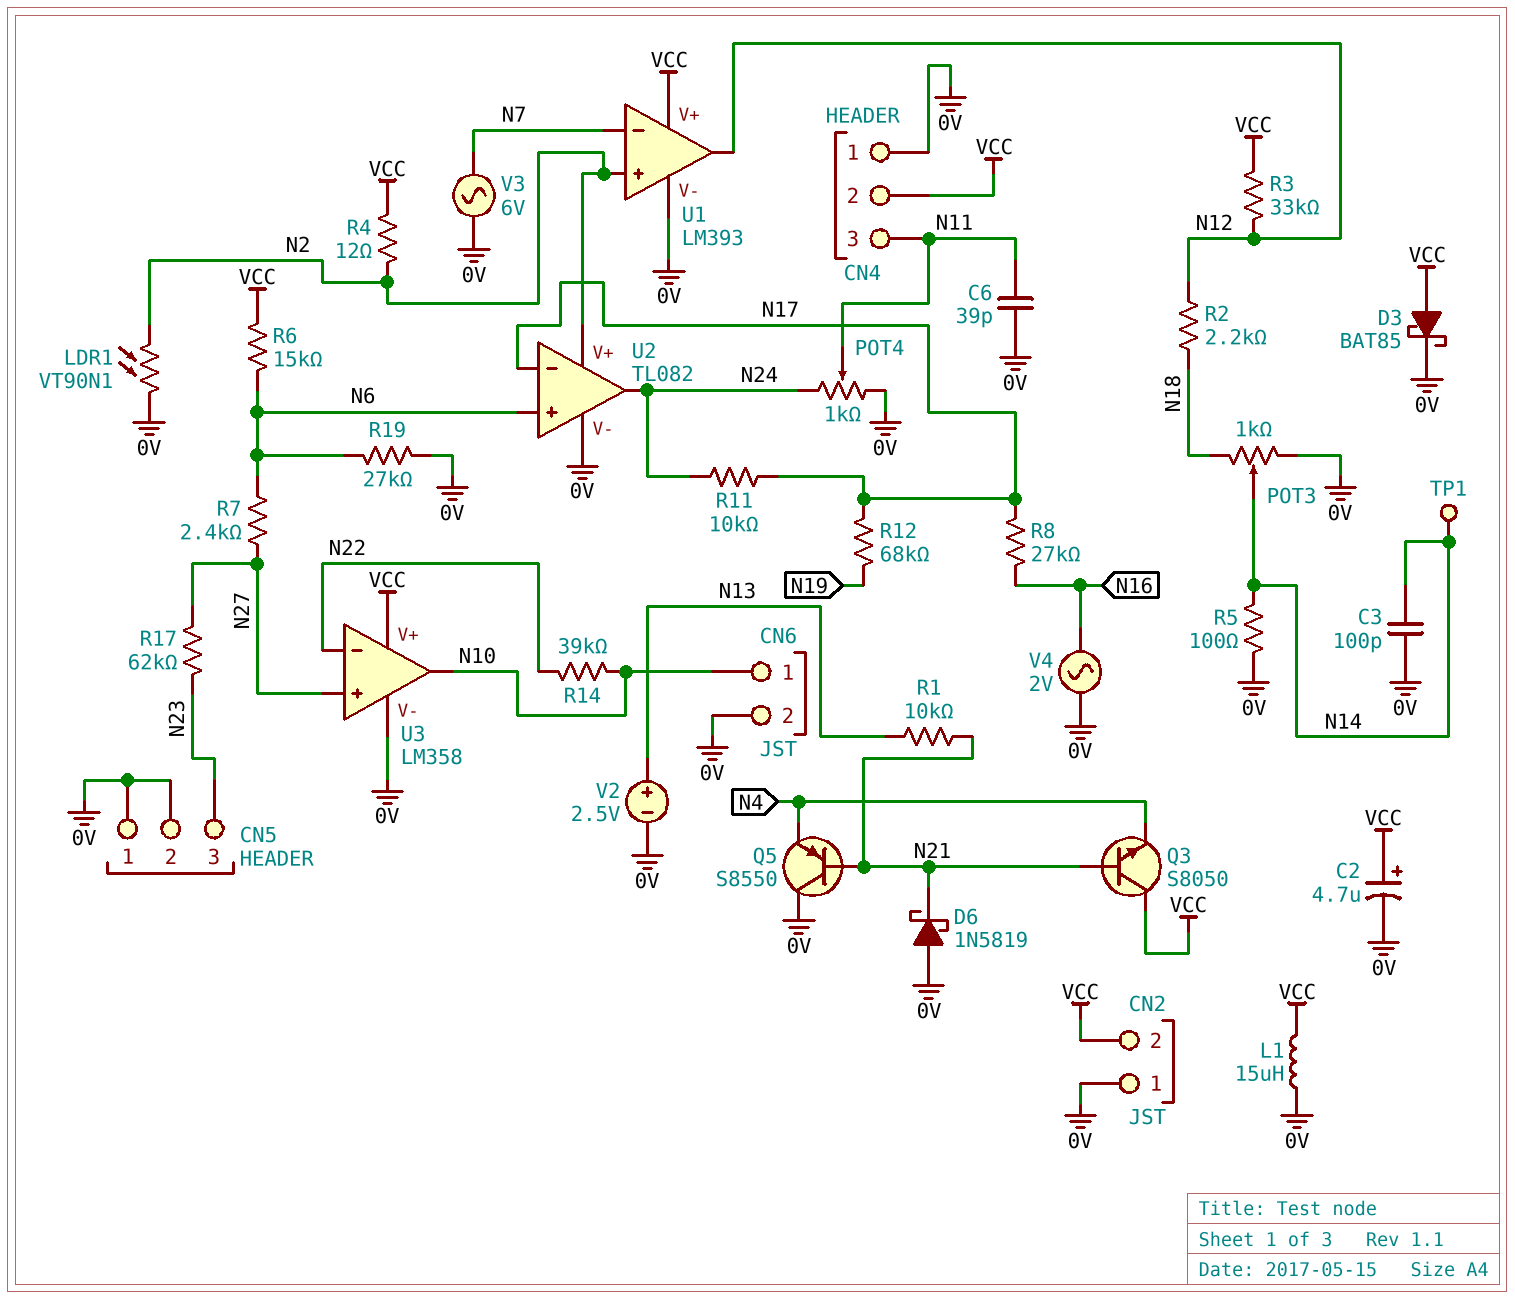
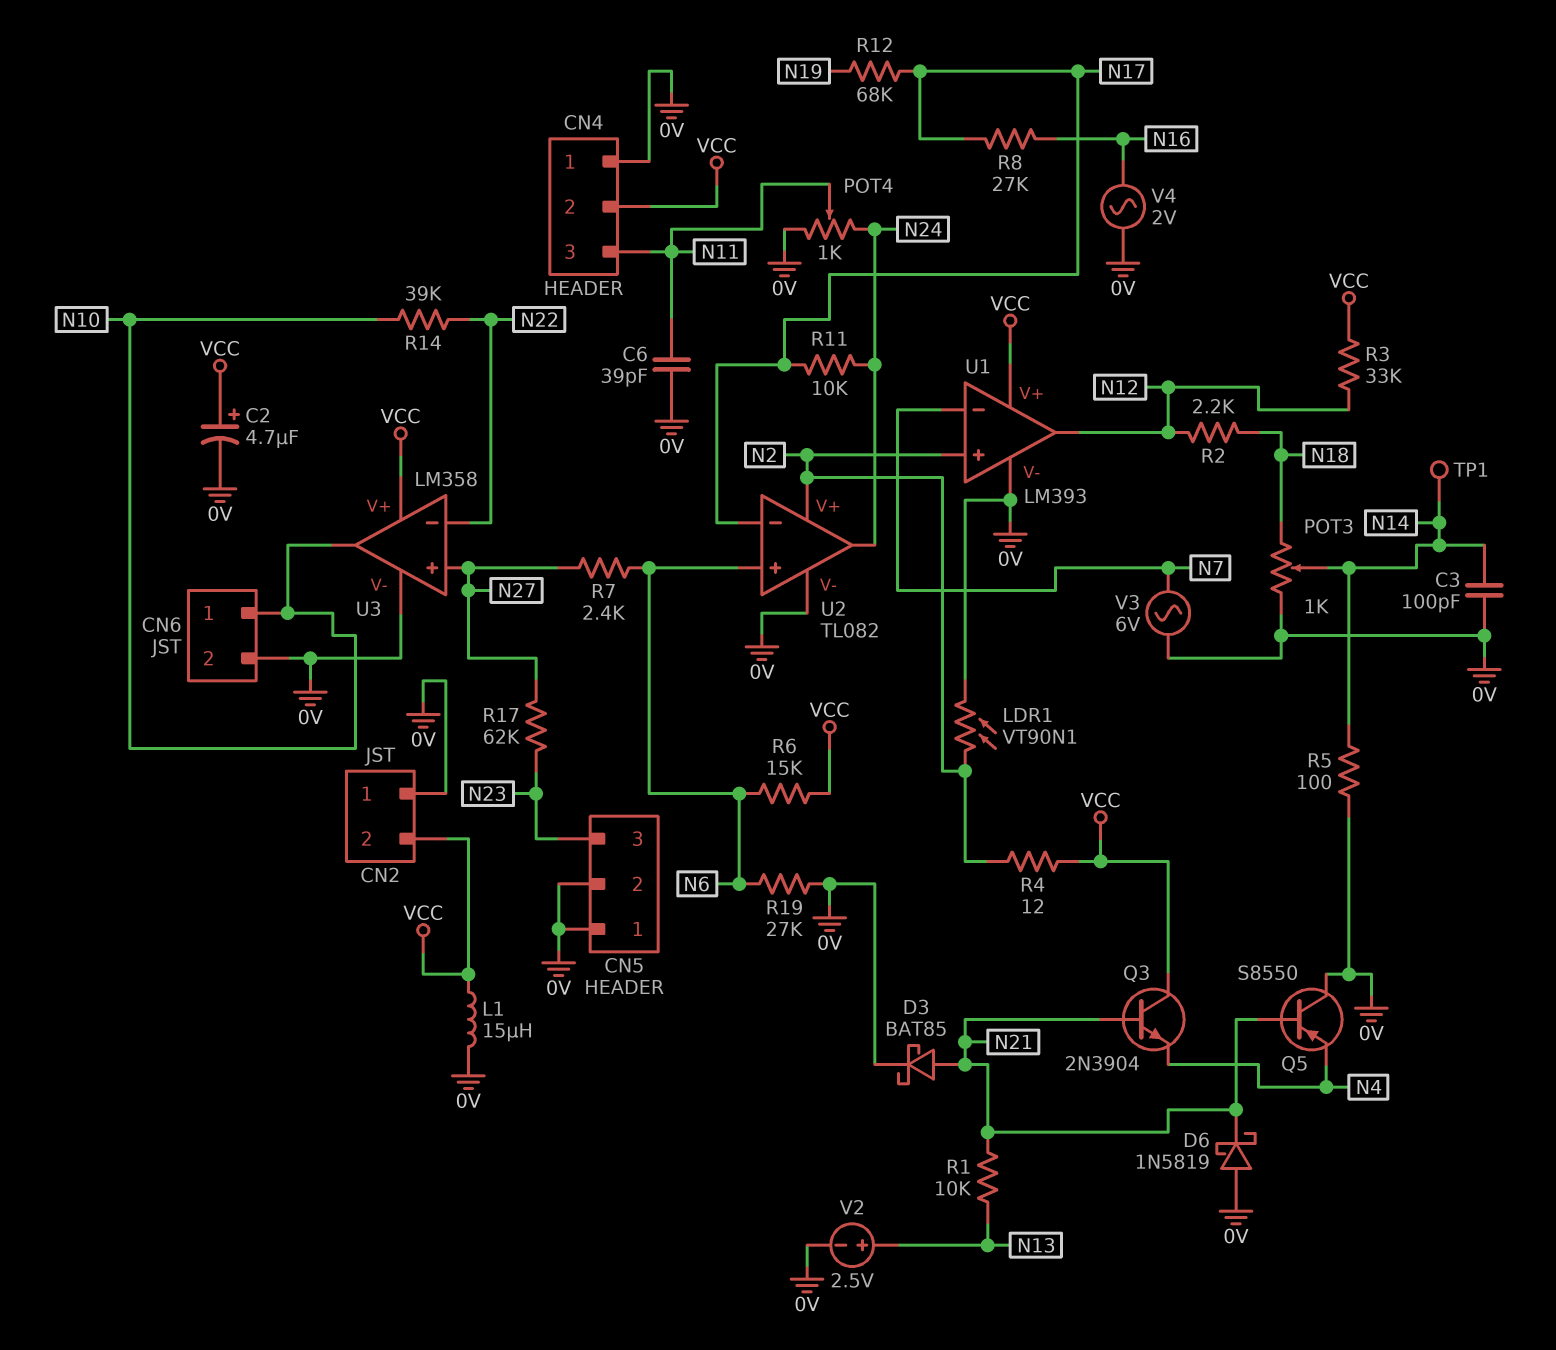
D3: schottky BAT85 (A VCC, K 0V) -> schottky BAT85 (A N21, K 0V)
Q3: NPN S8050 (B N21, C VCC, E N4) -> NPN 2N3904 (B N21, C VCC, E N4)

